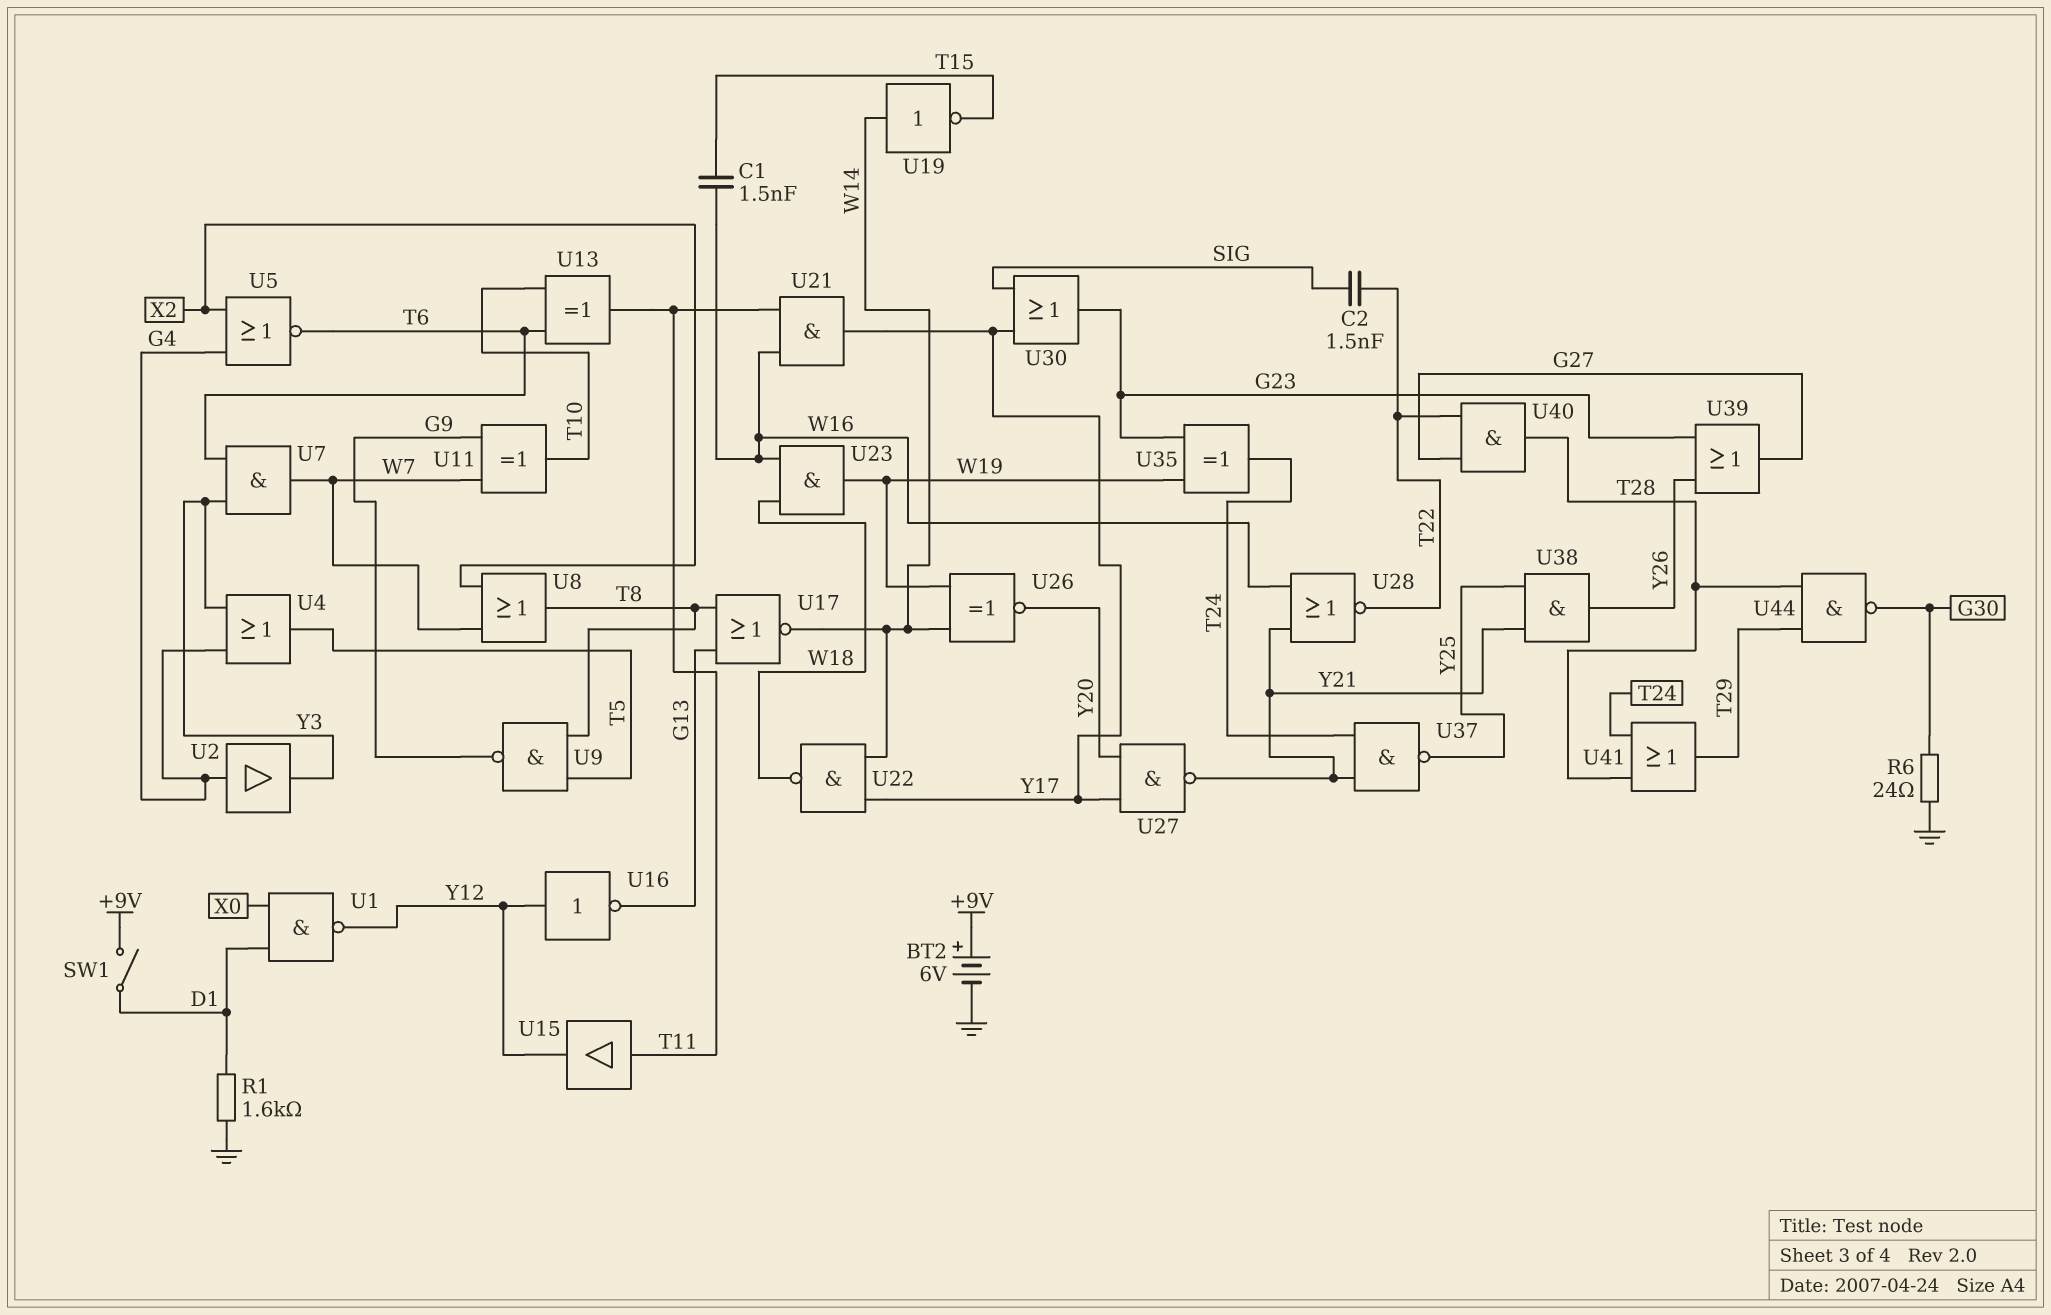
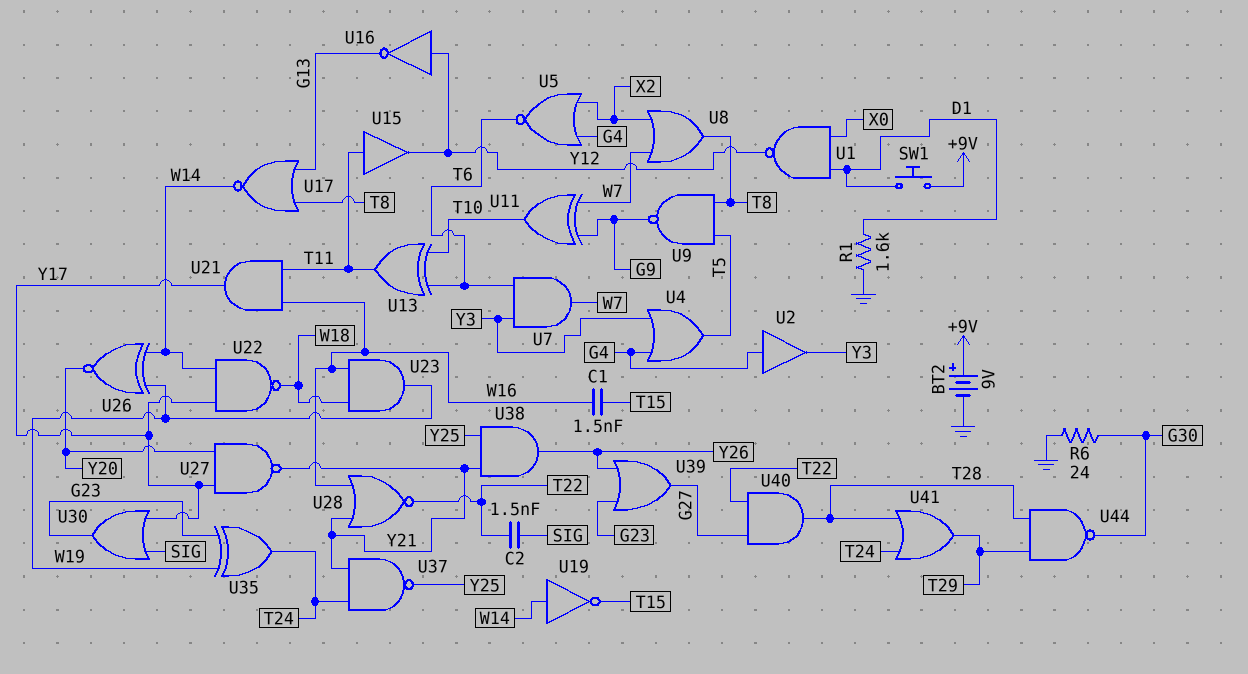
BT2: 6V (plus +9V, minus GND) -> 9V (plus +9V, minus GND)
SW1: switch (+9V, D1) -> button (+9V, D1)

